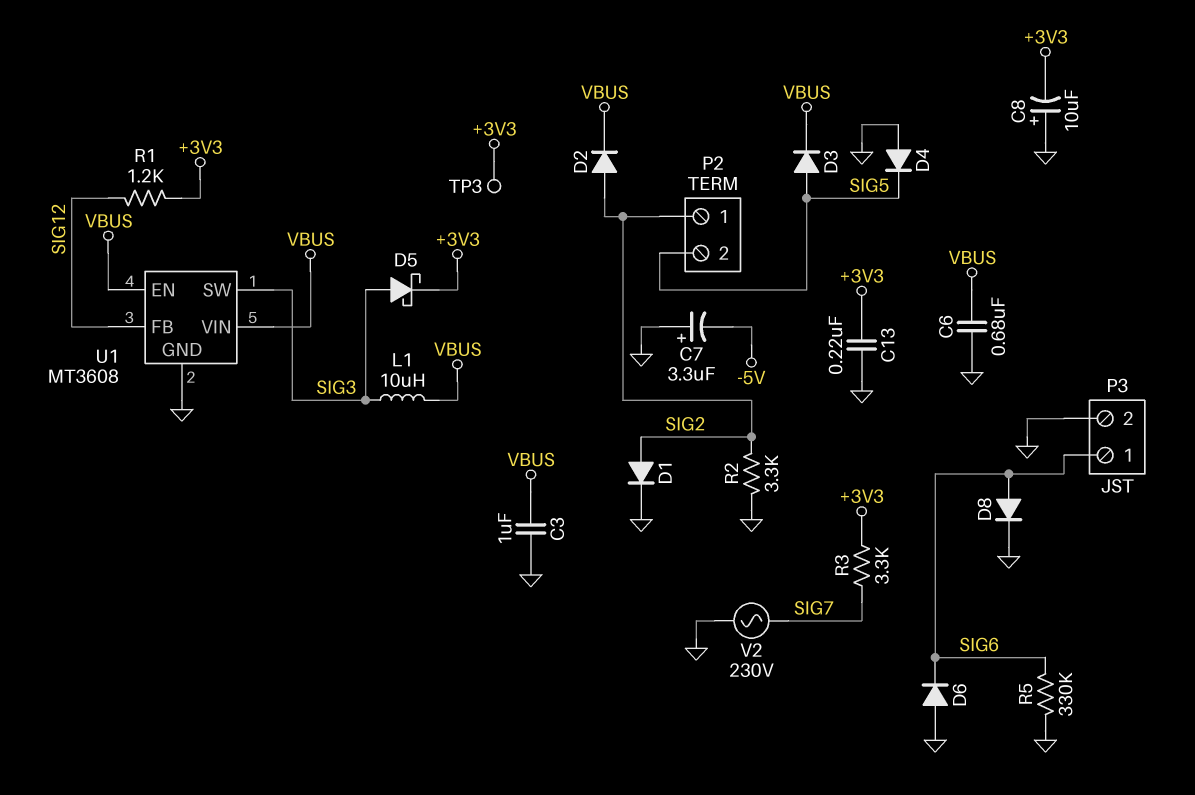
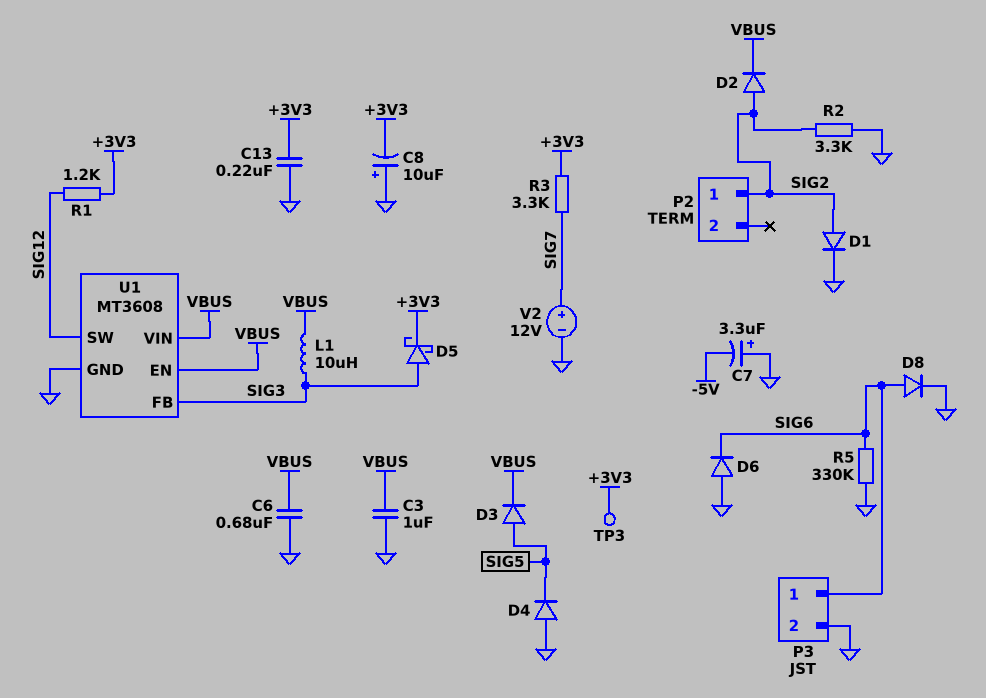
P2 pin 2: SIG5 -> none
U1 pin FB: SIG12 -> SIG3
U1 pin SW: SIG3 -> SIG12
V2: AC 230V (GND, SIG7) -> 12V (plus SIG7, minus GND)

